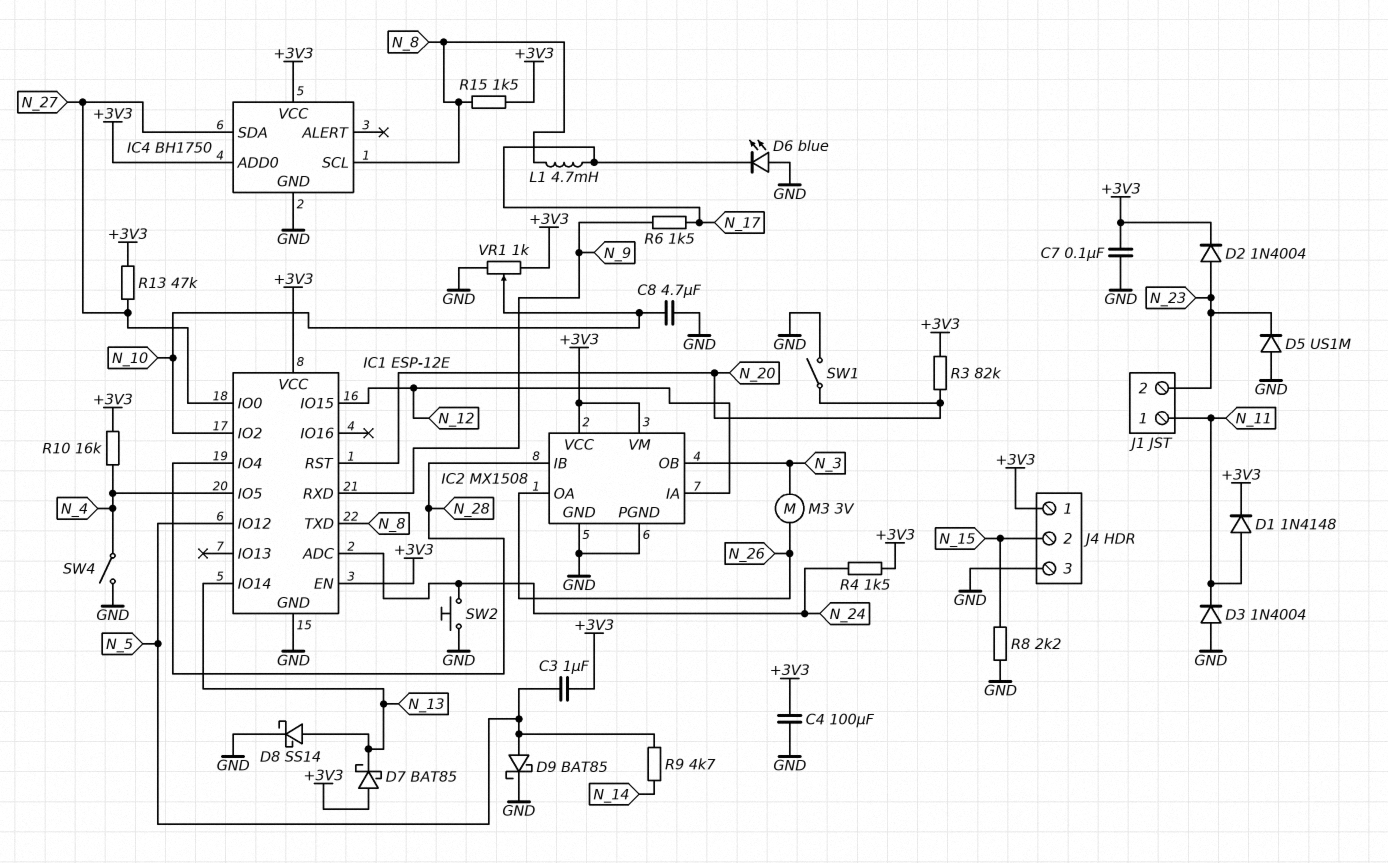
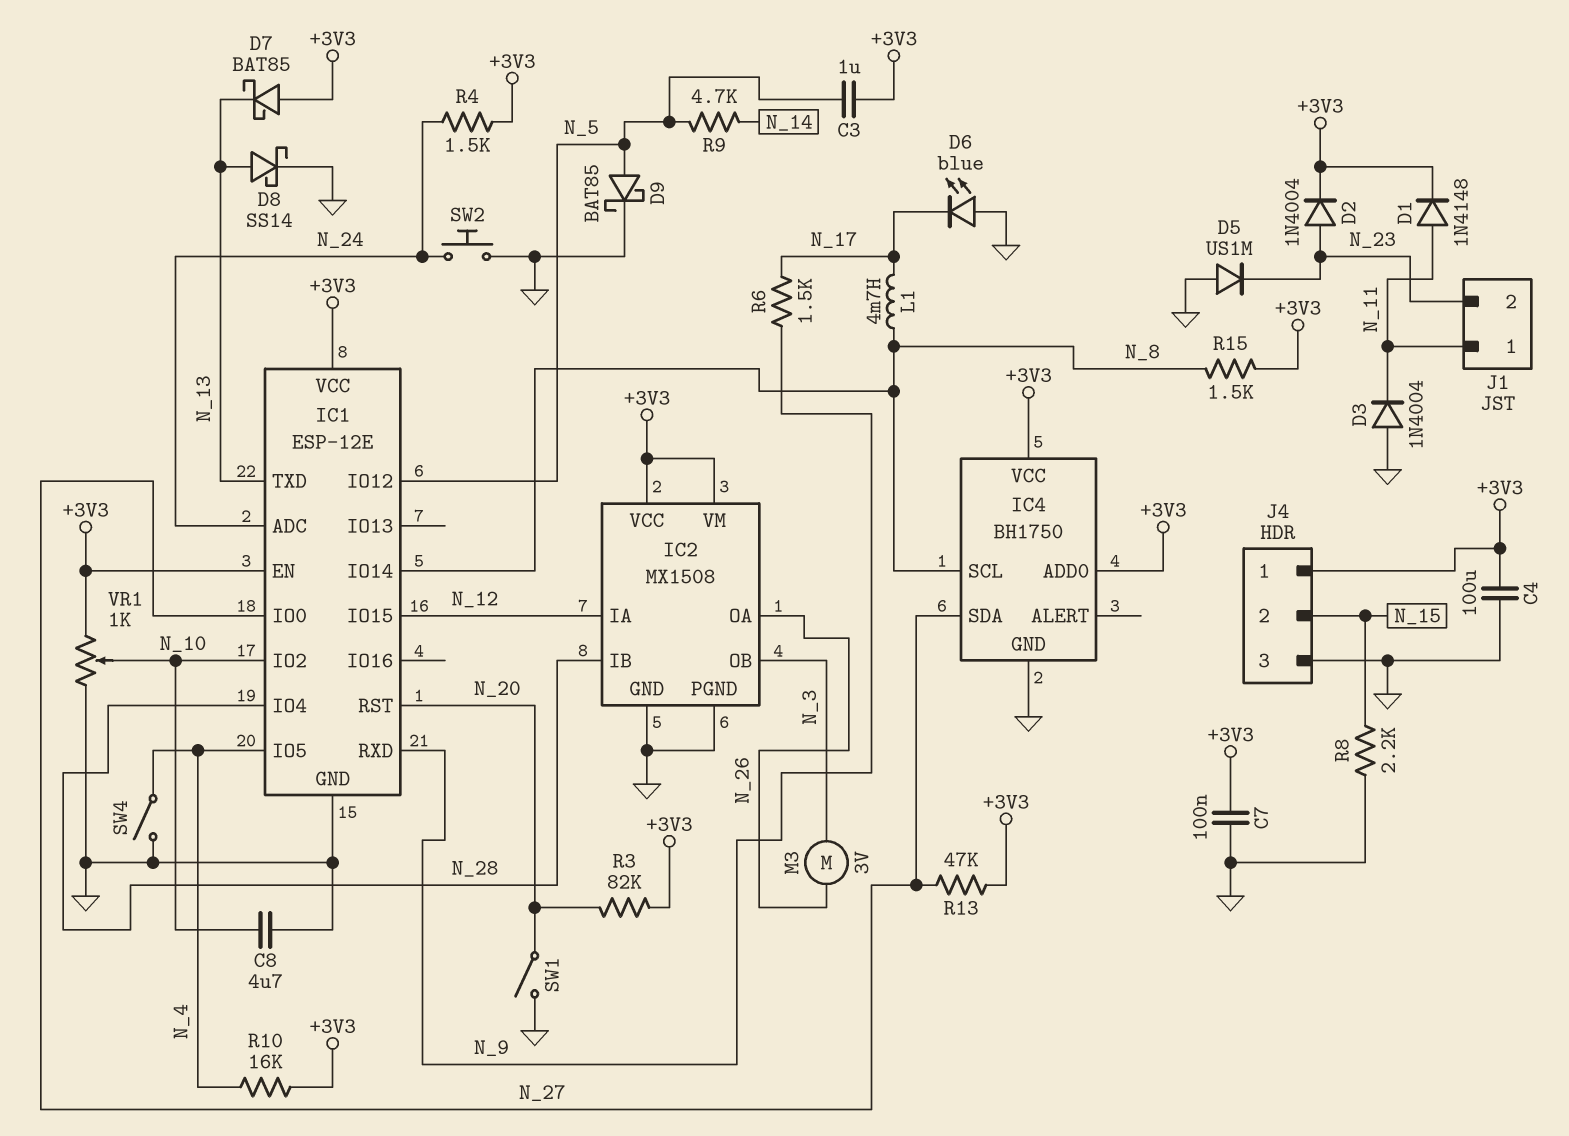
IC1 pin IO14: N_13 -> N_8
IC1 pin TXD: N_8 -> N_13

